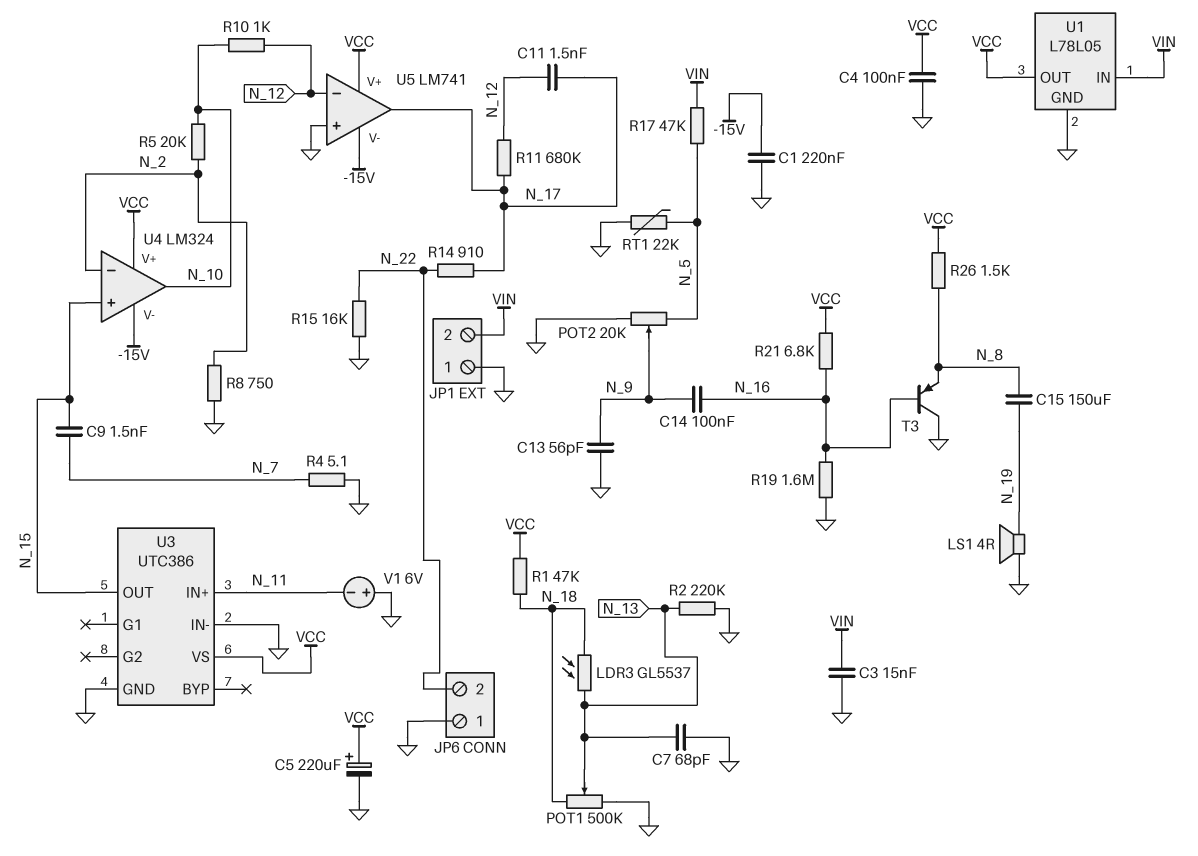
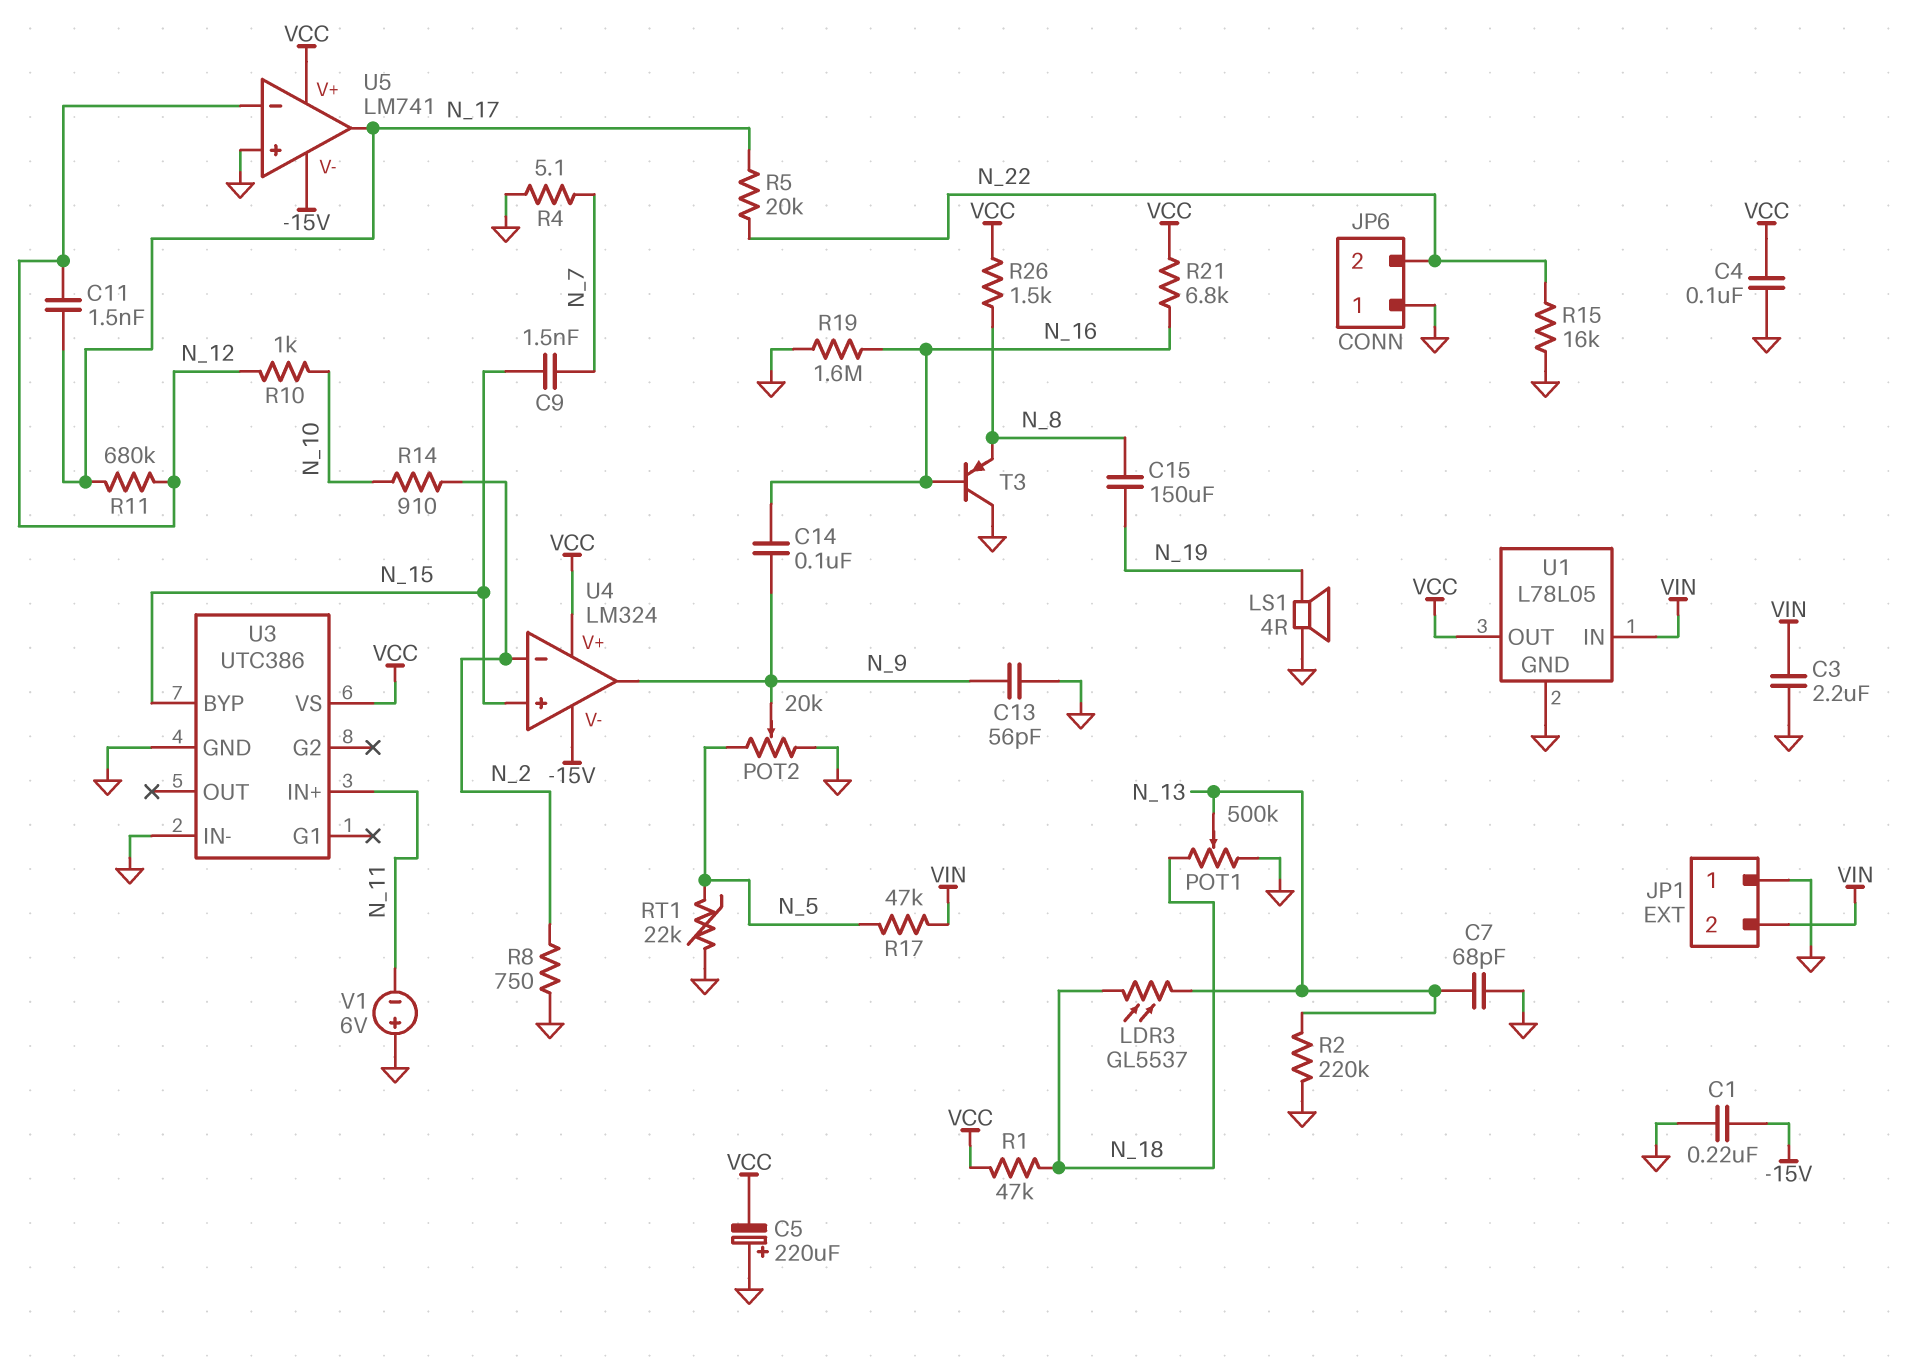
C3: 15nF (GND, VIN) -> 2.2uF (GND, VIN)
C5: 220uF (plus VCC, minus GND) -> 220uF (plus GND, minus VCC)
R5: 20k (N_2, N_10) -> 20k (N_17, N_22)
R14: 910 (N_17, N_22) -> 910 (N_2, N_10)
U3 pin BYP: none -> N_15
U3 pin OUT: N_15 -> none
U4 pin out: N_10 -> N_9

